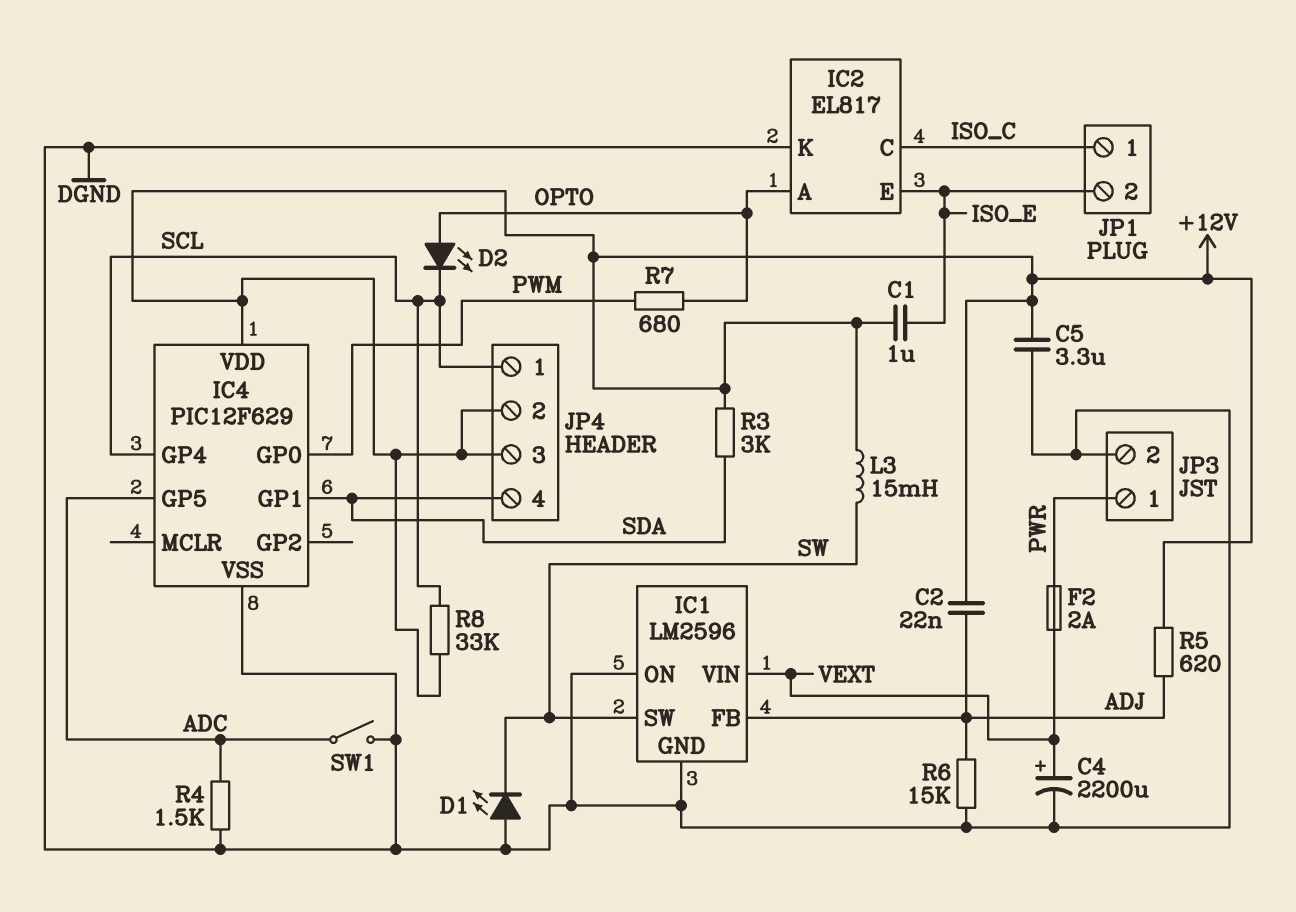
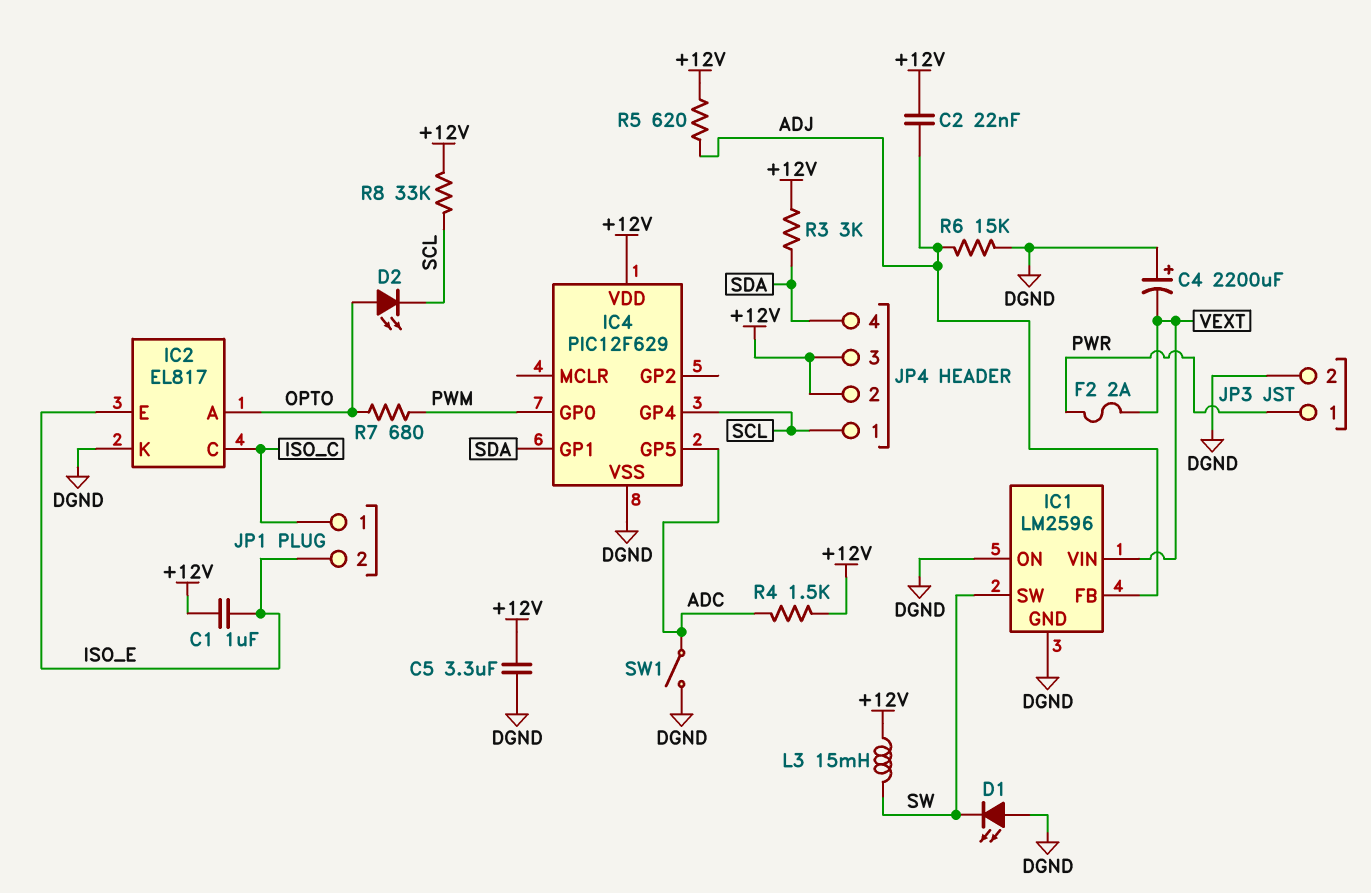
C4: 2200uF (plus VEXT, minus DGND) -> 2200uF (plus DGND, minus VEXT)
R4: 1.5k (ADC, DGND) -> 1.5k (+12V, ADC)

